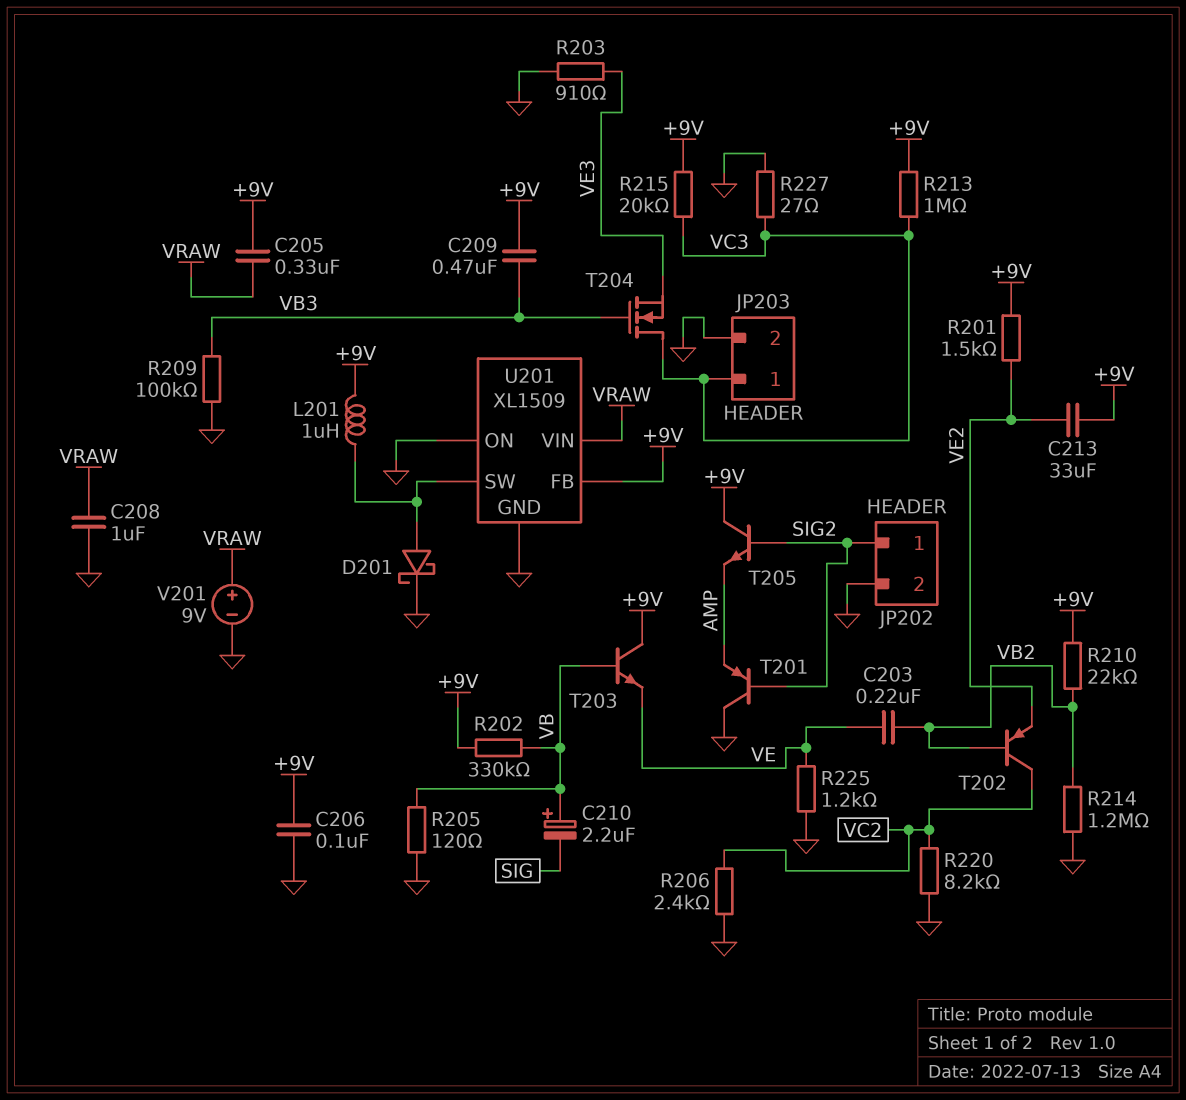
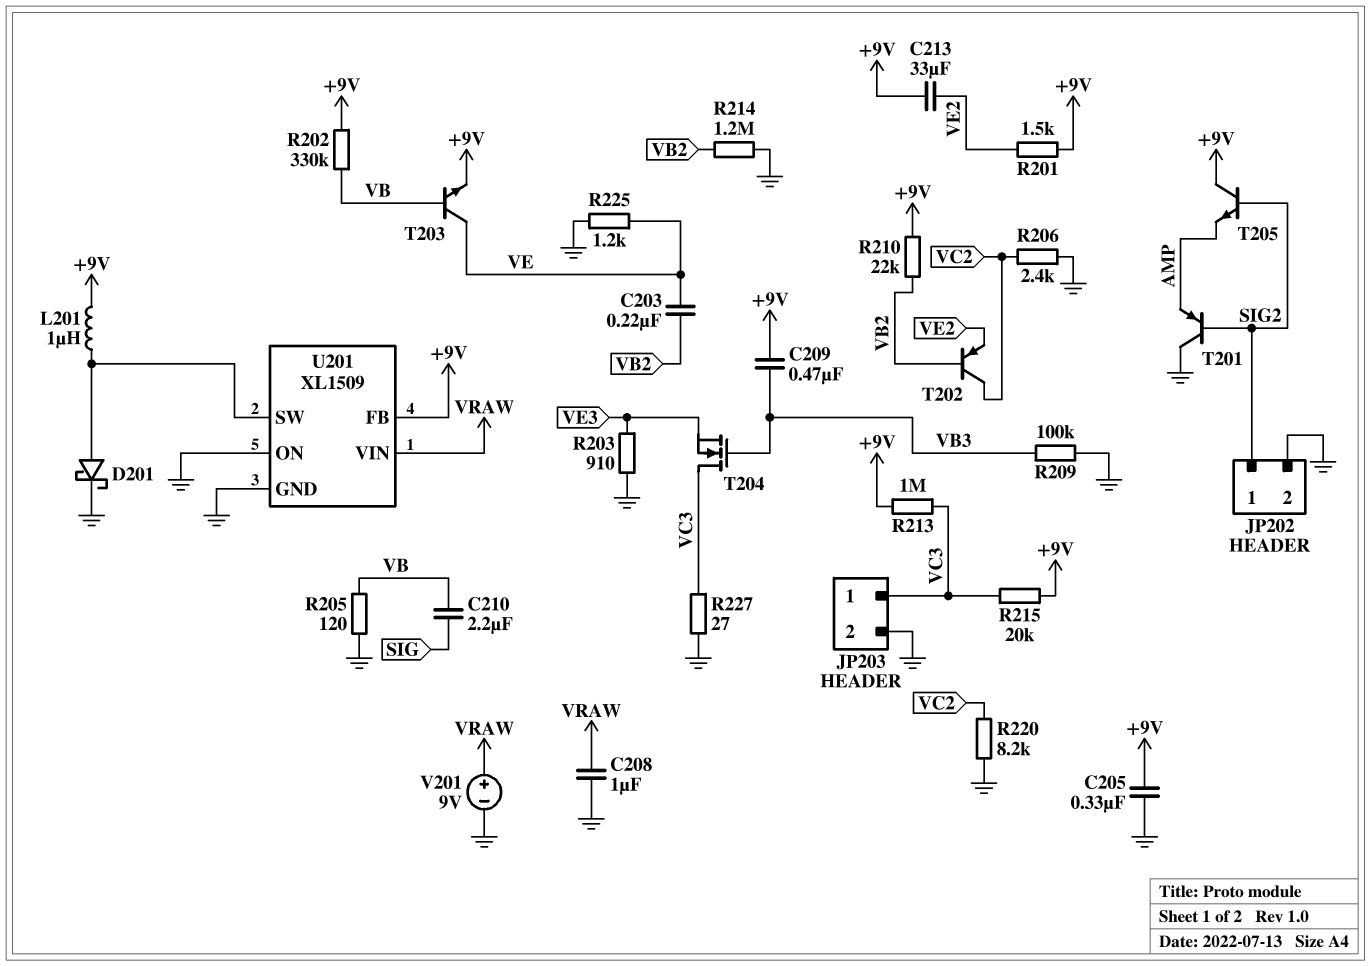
C205: 330nF (+9V, VRAW) -> 330nF (+9V, GND)
C206: 100nF (+9V, GND) -> none
C210: 2.2uF (plus VB, minus SIG) -> 2.2uF (SIG, VB)
T203: NPN (B VB, C +9V, E VE) -> NPN (B VB, C VE, E +9V)

